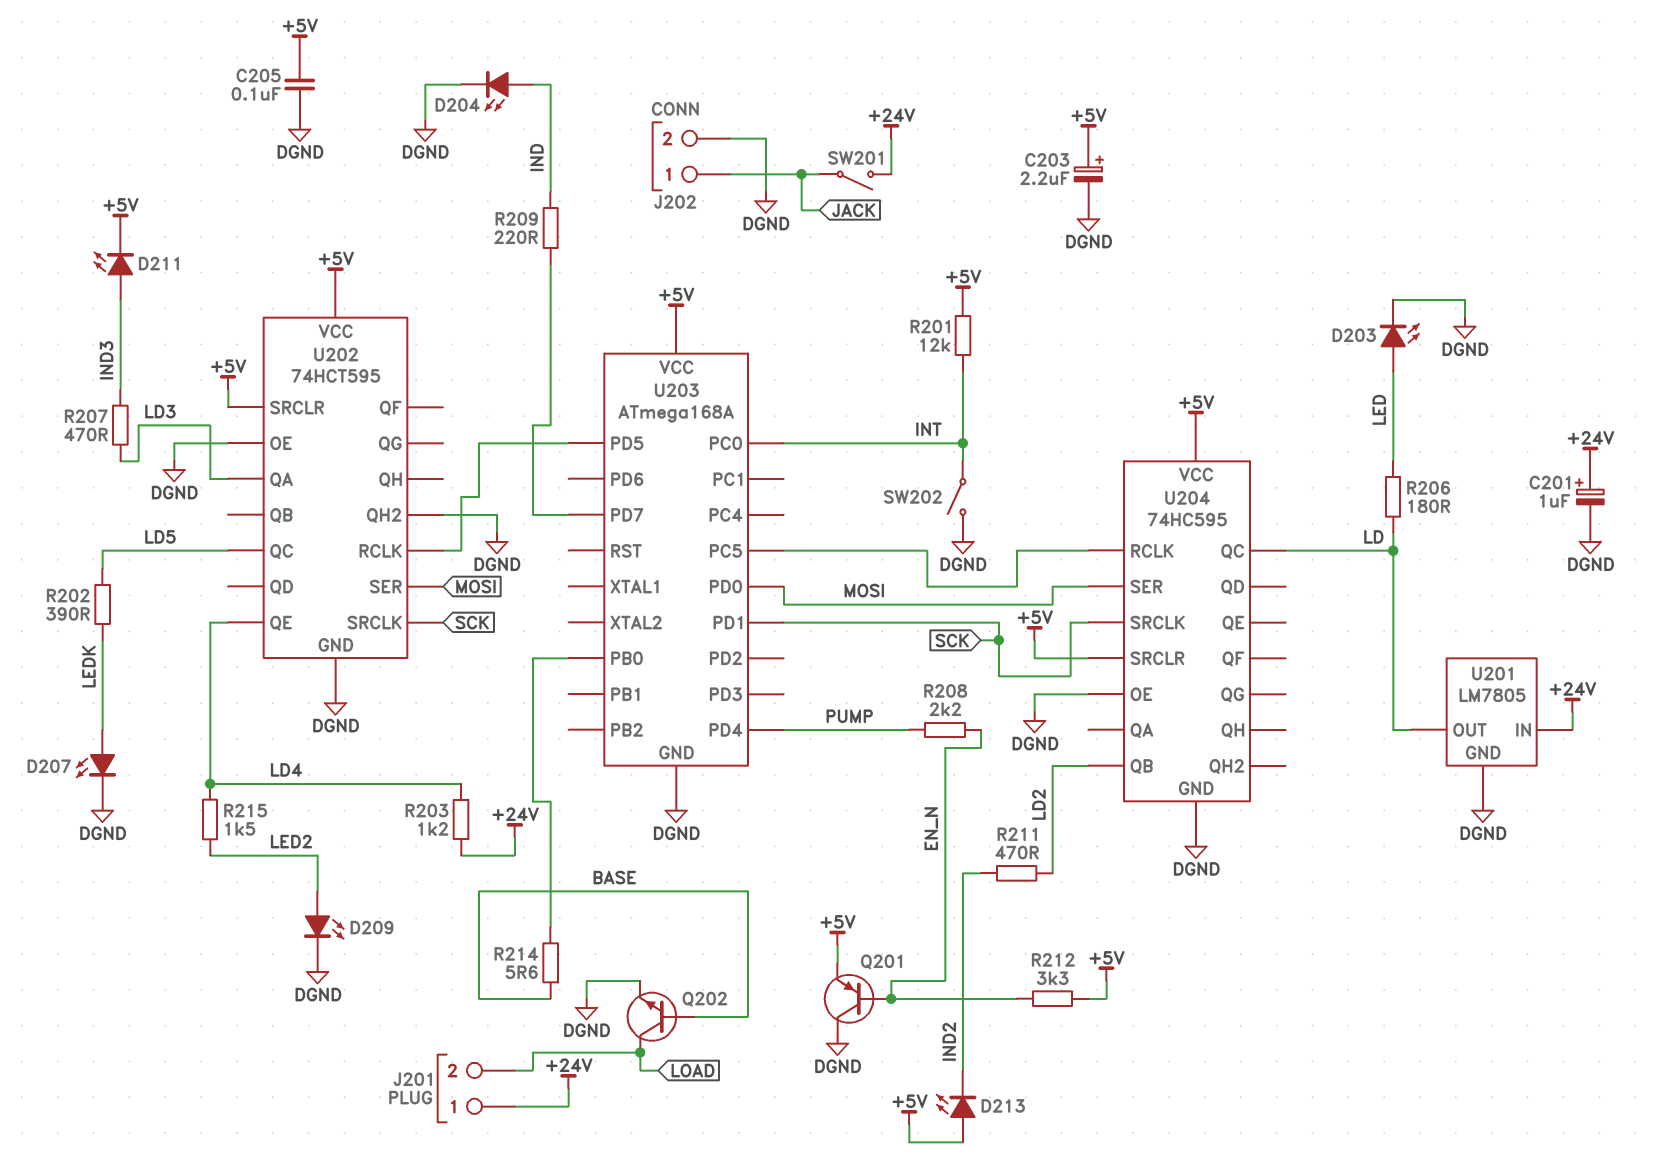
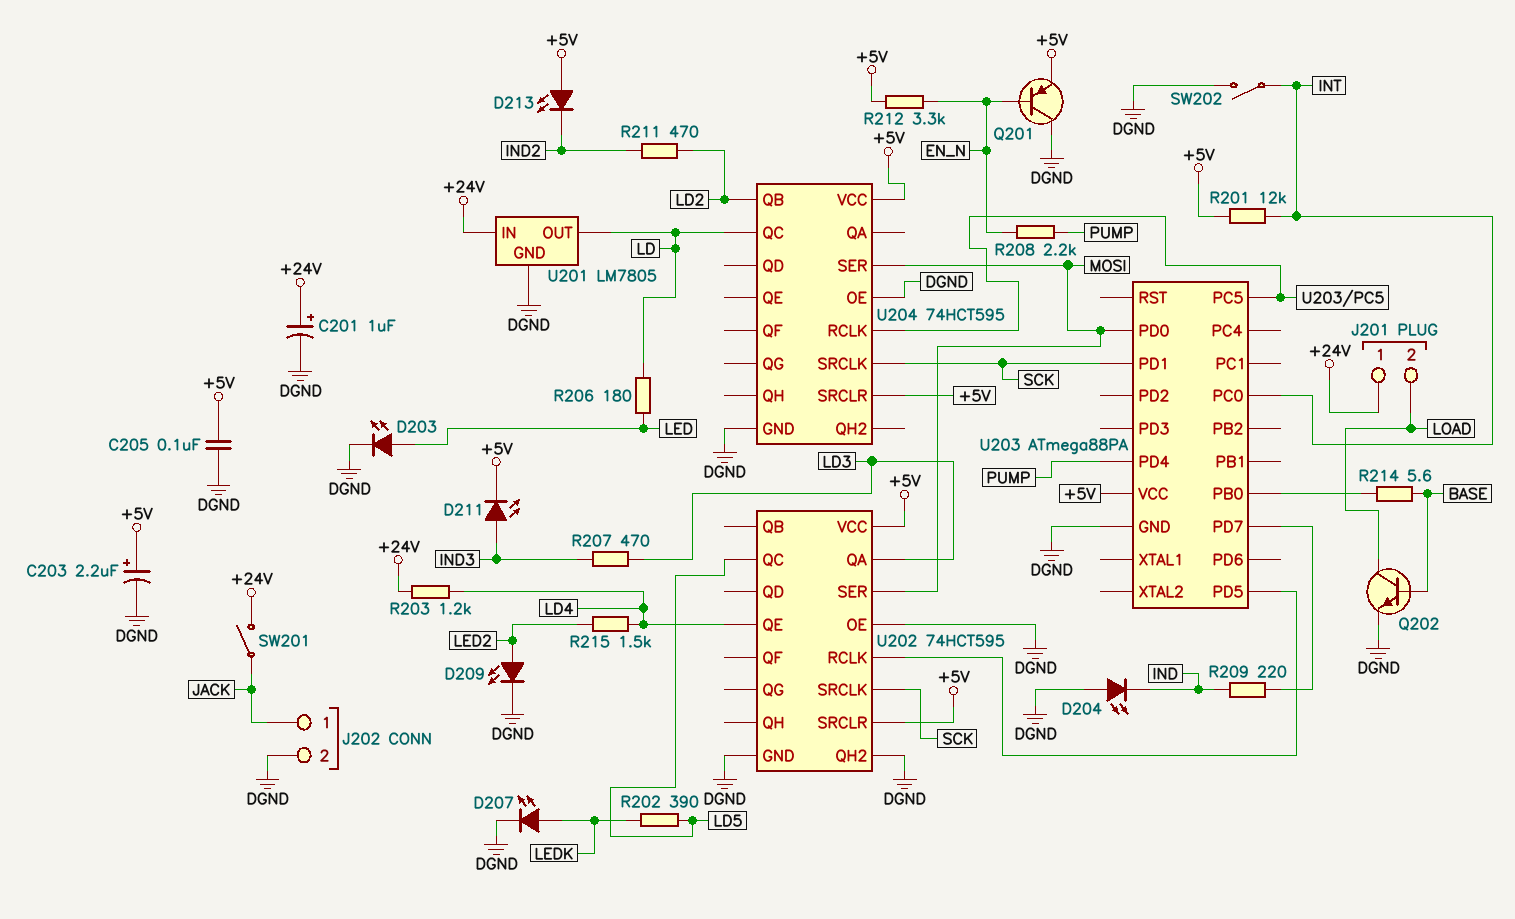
D204: LED (A IND, K DGND) -> LED (A DGND, K IND)
U203: ATmega168A -> ATmega88PA
U204: 74HC595 -> 74HCT595

